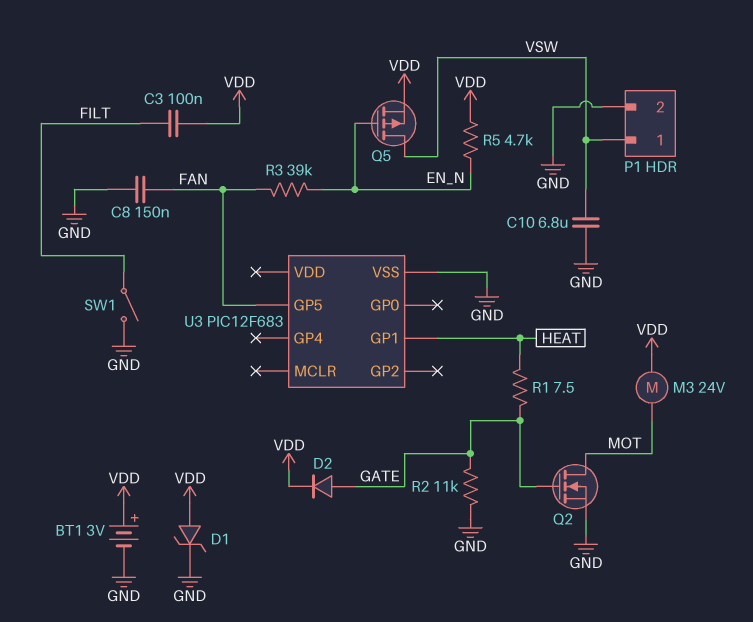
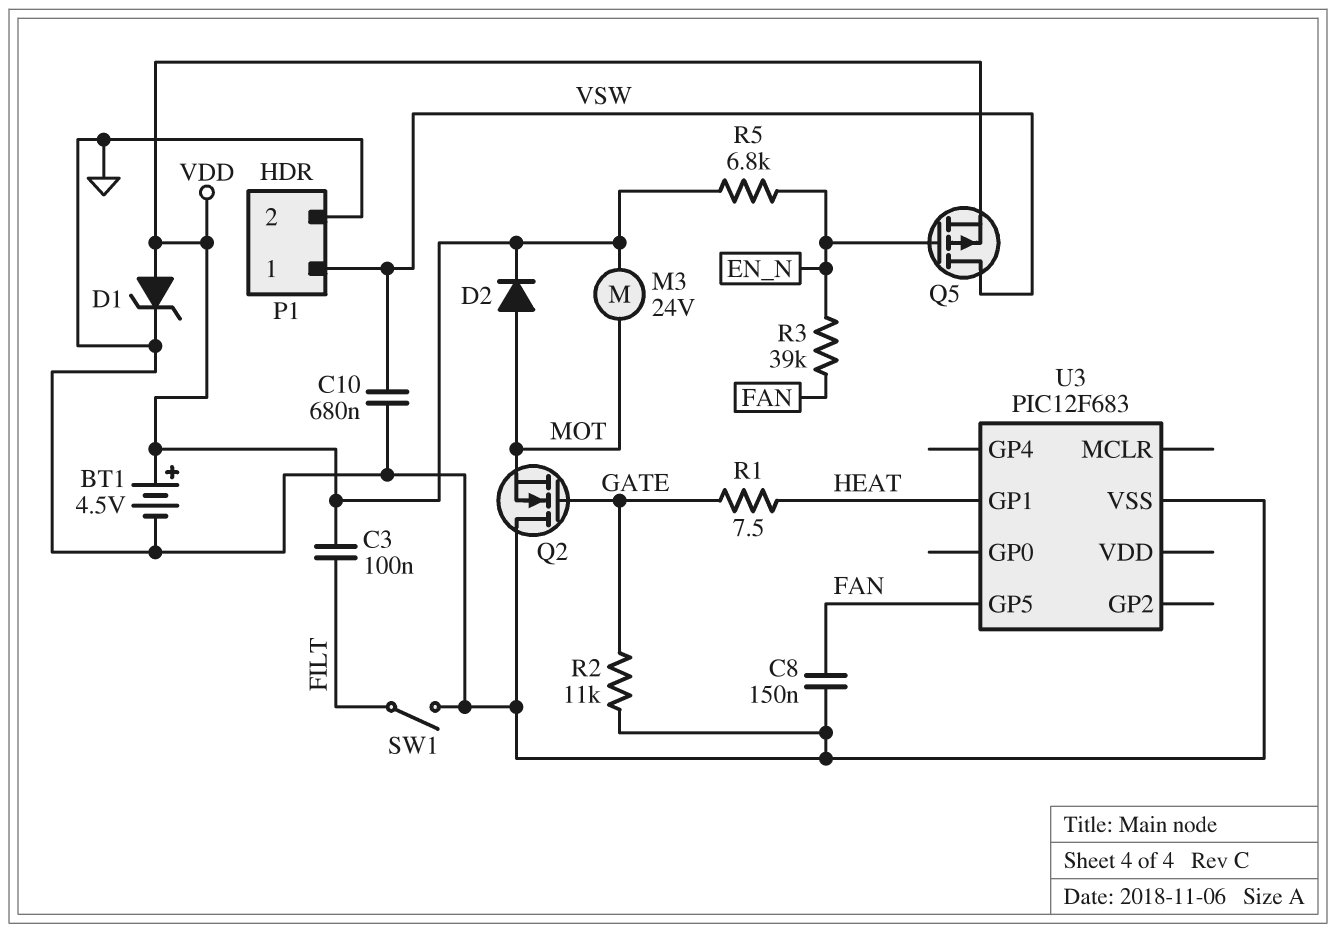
BT1: 3V (plus VDD, minus GND) -> 4.5V (plus VDD, minus GND)
C10: 6.8uF (GND, VSW) -> 680nF (GND, VSW)
D2: diode (A GATE, K VDD) -> diode (A MOT, K VDD)
Q2: NMOS (G GATE, D MOT, S GND) -> NMOS (G GATE, D GND, S MOT)
R5: 4.7k (EN_N, VDD) -> 6.8k (EN_N, VDD)

